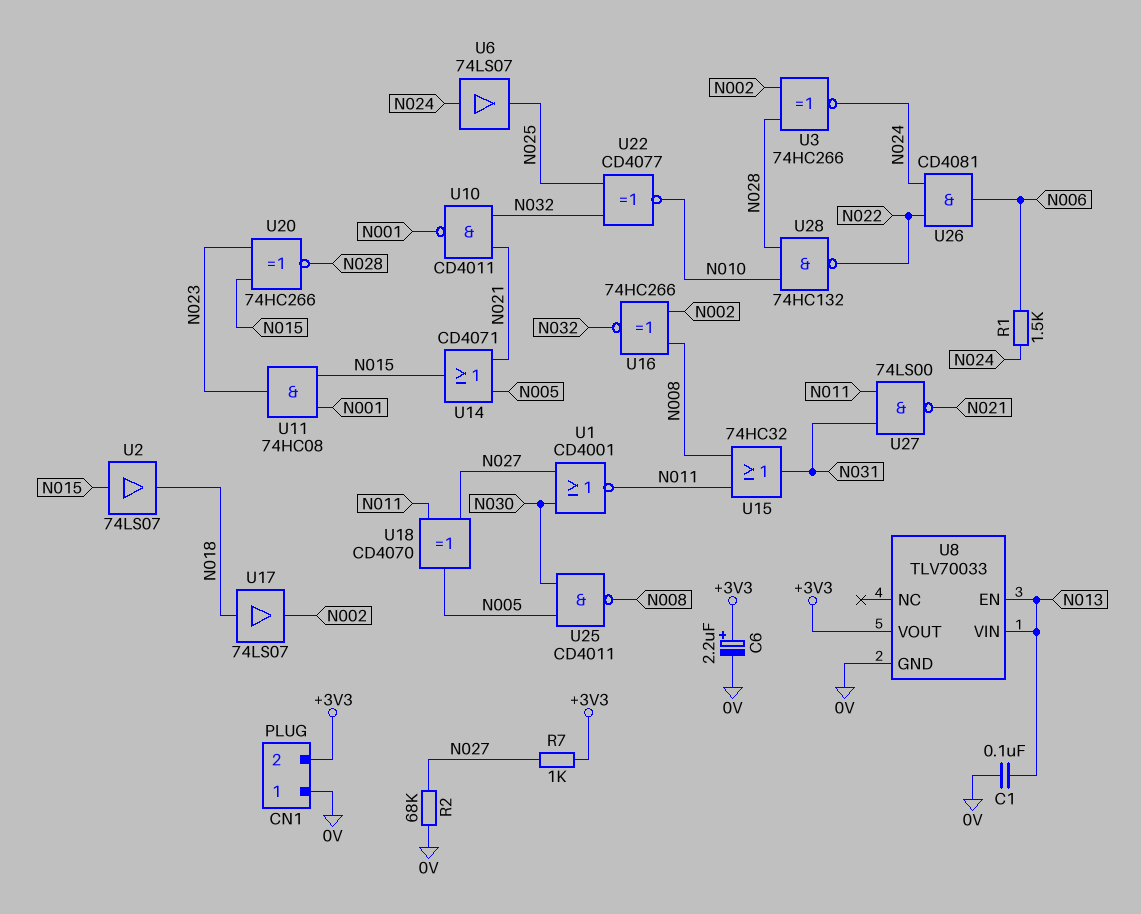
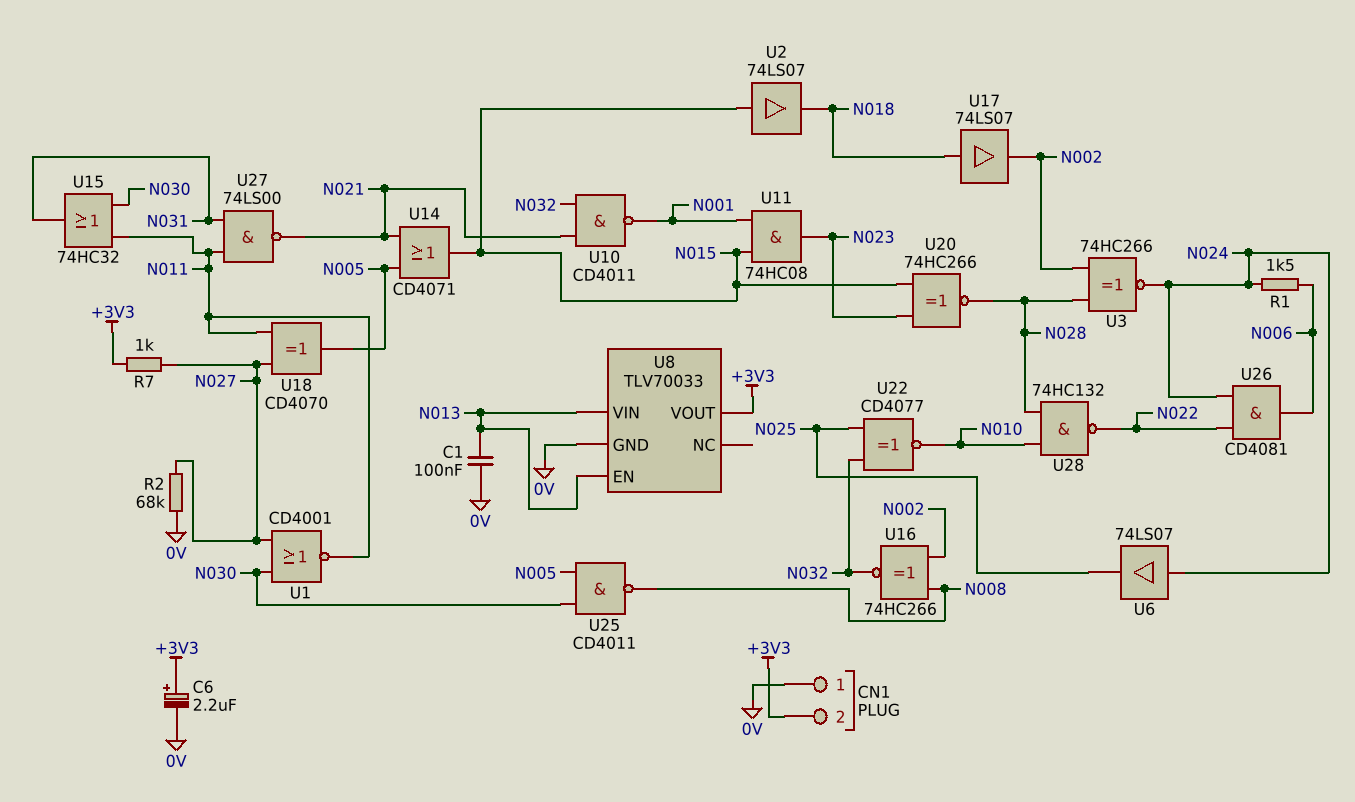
U15: OR 74HC32 (in N008, in N011, out N031) -> OR 74HC32 (in N011, in N030, out N031)

